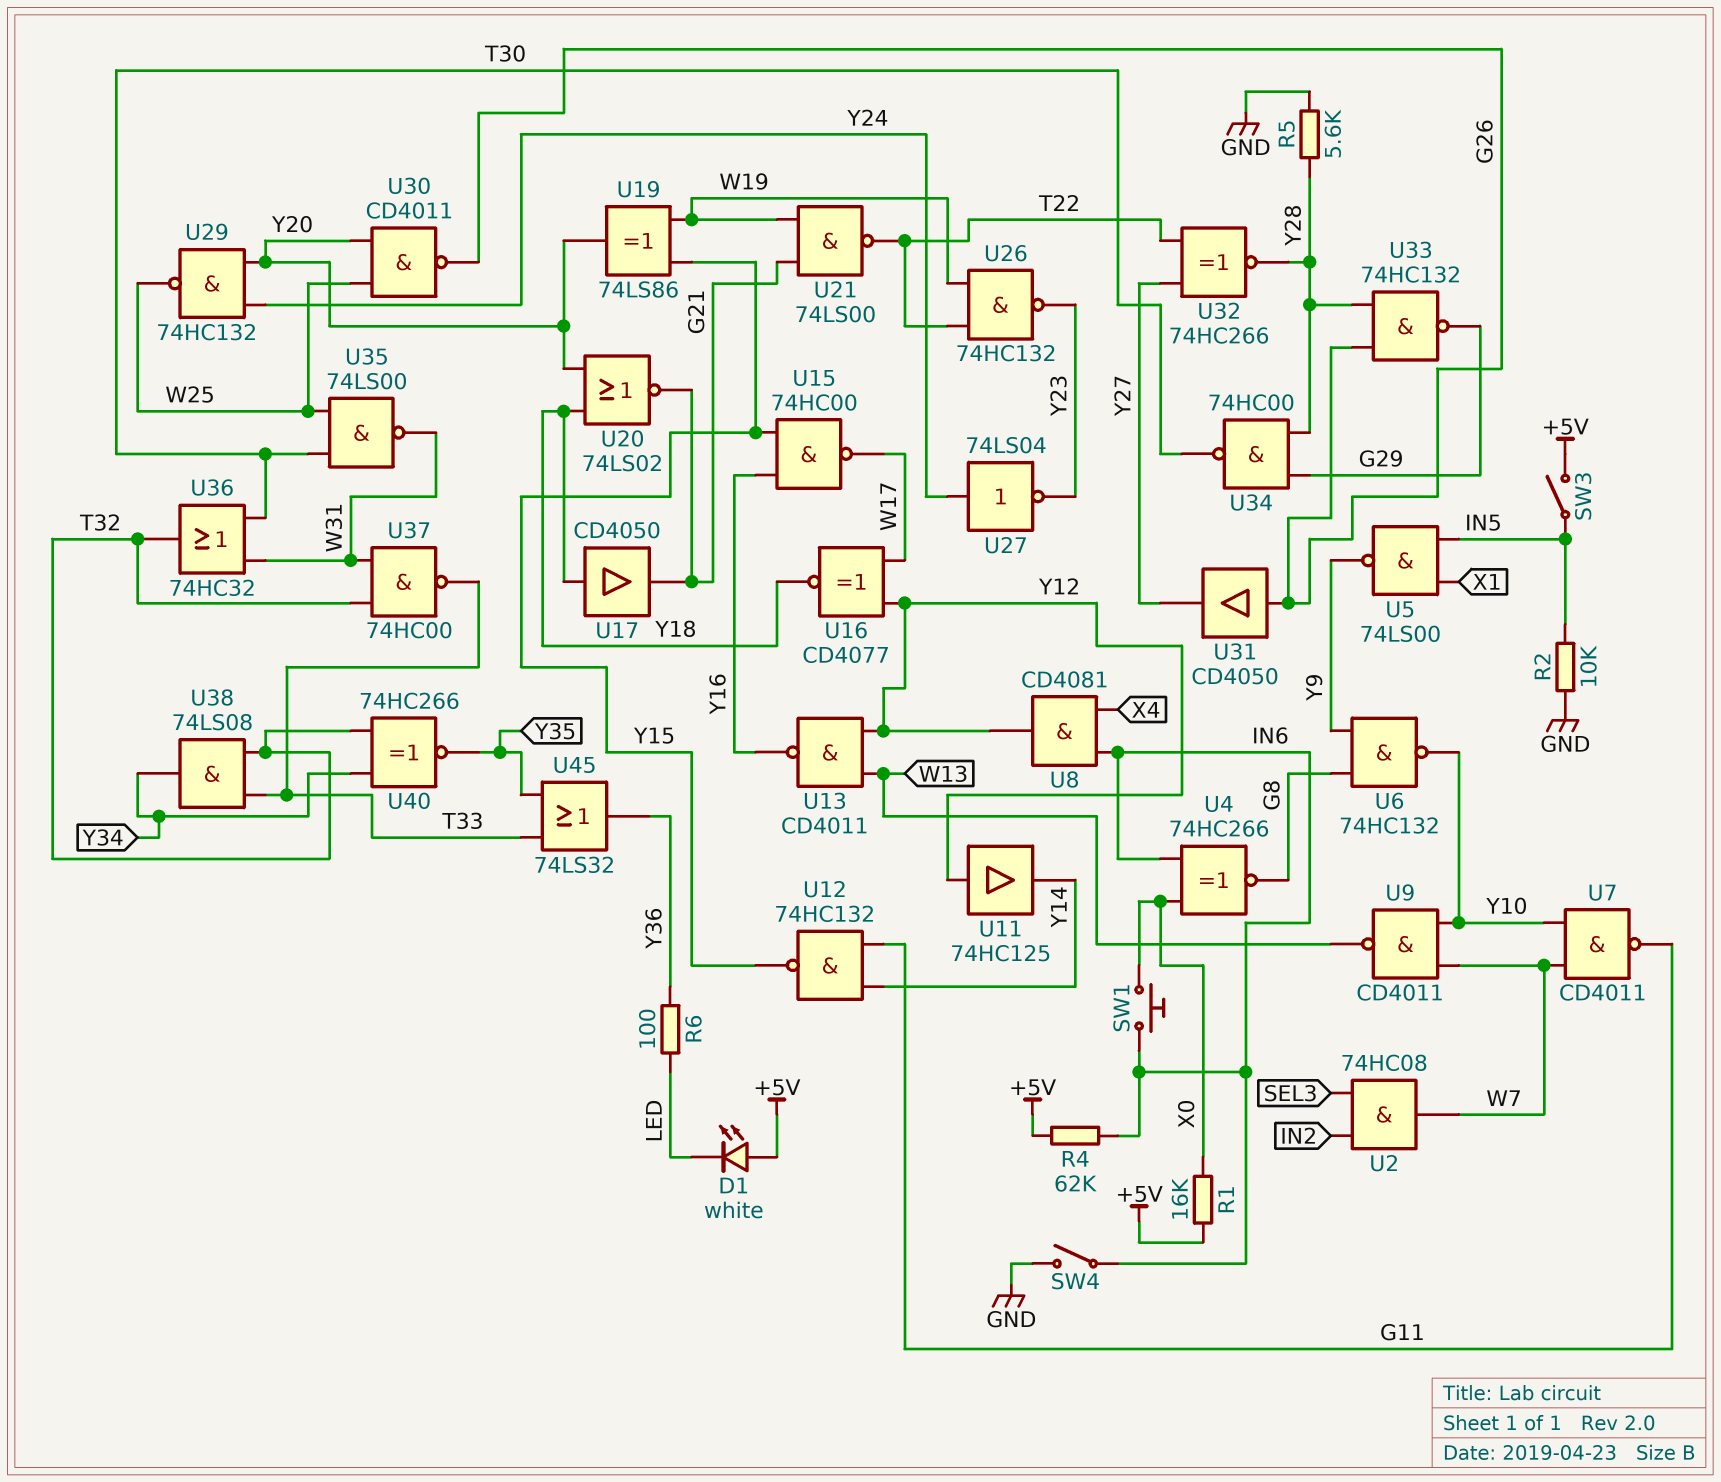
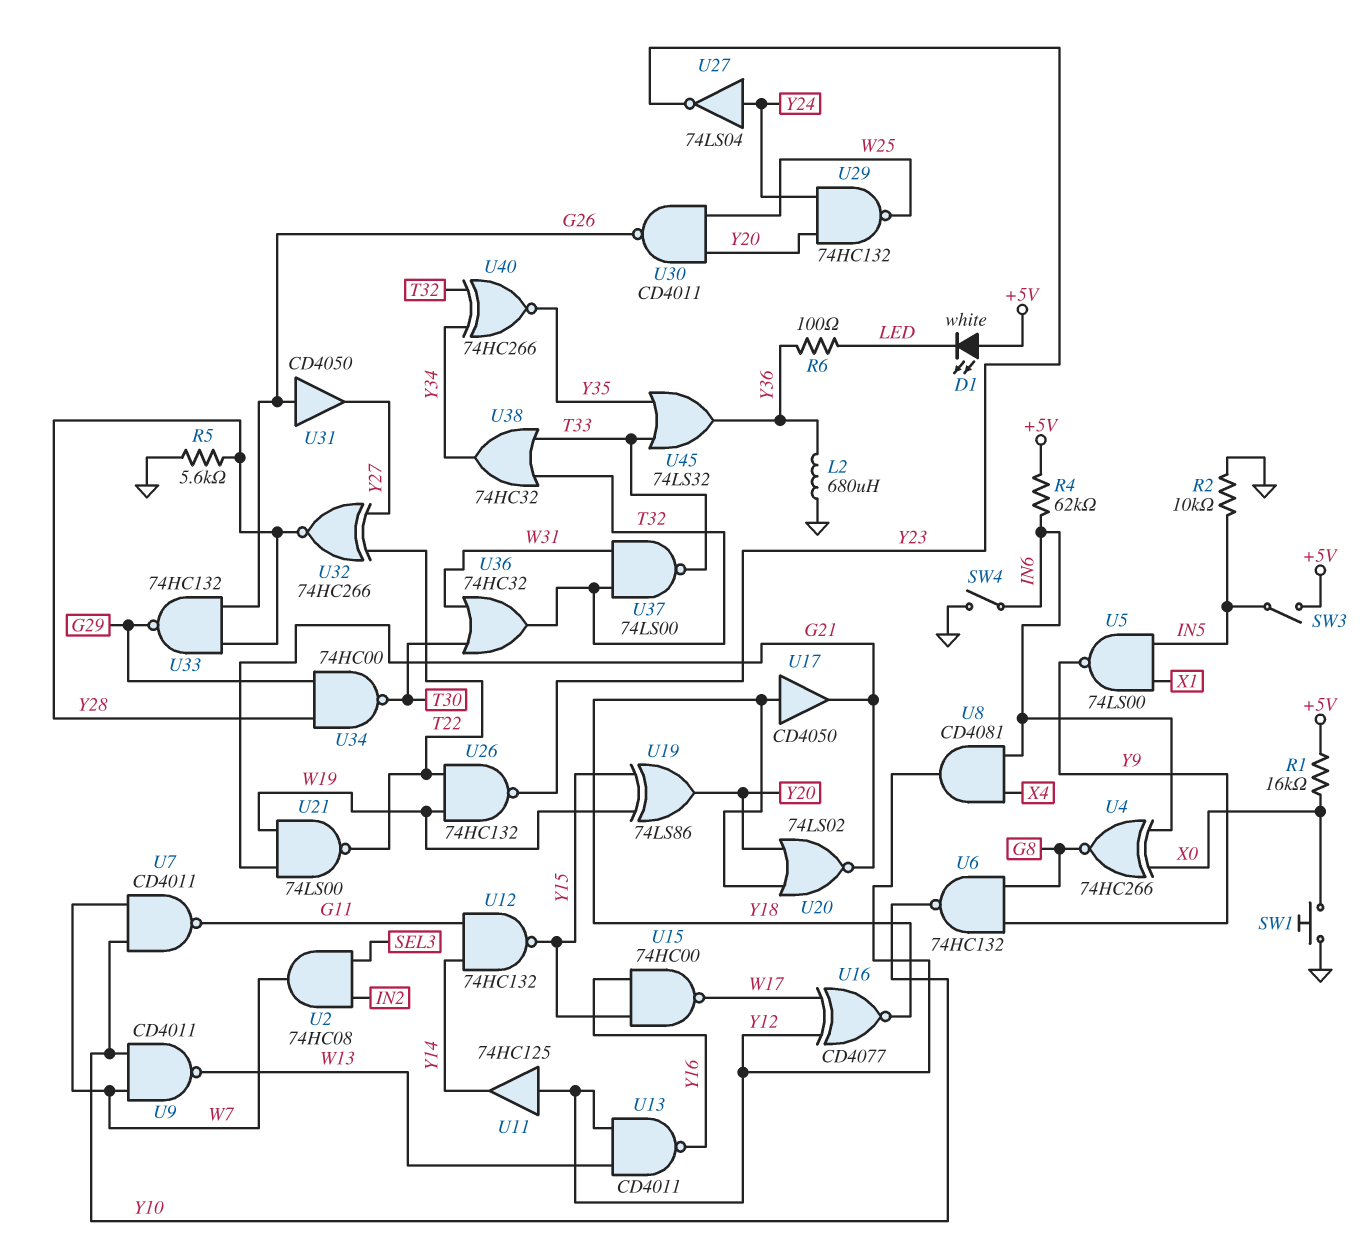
L2: none -> 680uH (GND, Y36)
SW1: button (IN6, X0) -> button (GND, X0)
U35: NAND 74LS00 (in T30, in W25, out W31) -> none
U37: NAND 74HC00 (in T32, in W31, out T33) -> NAND 74LS00 (in T32, in W31, out T33)
U38: AND 74LS08 (in T32, in T33, out Y34) -> OR 74HC32 (in T32, in T33, out Y34)

